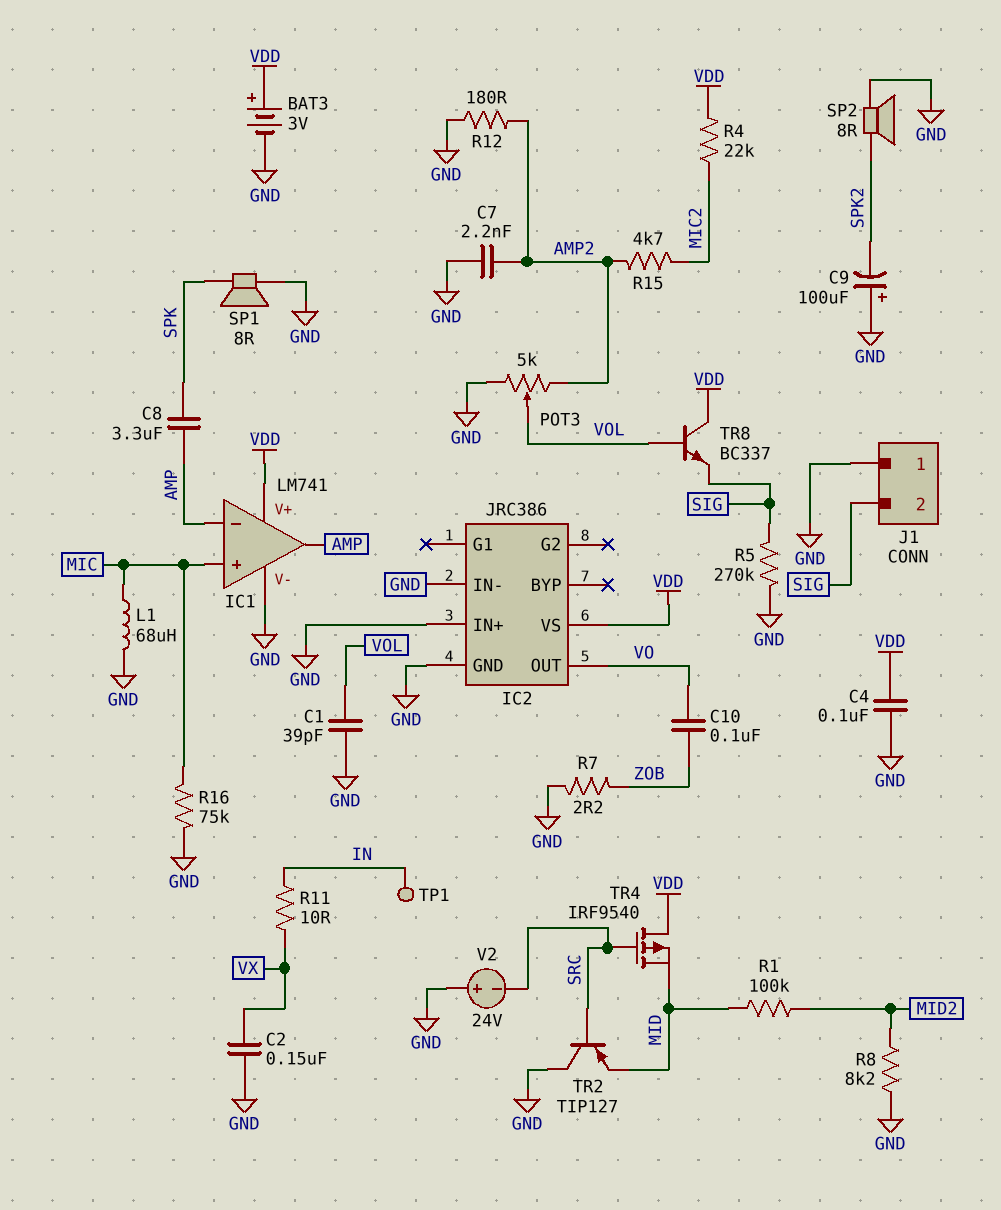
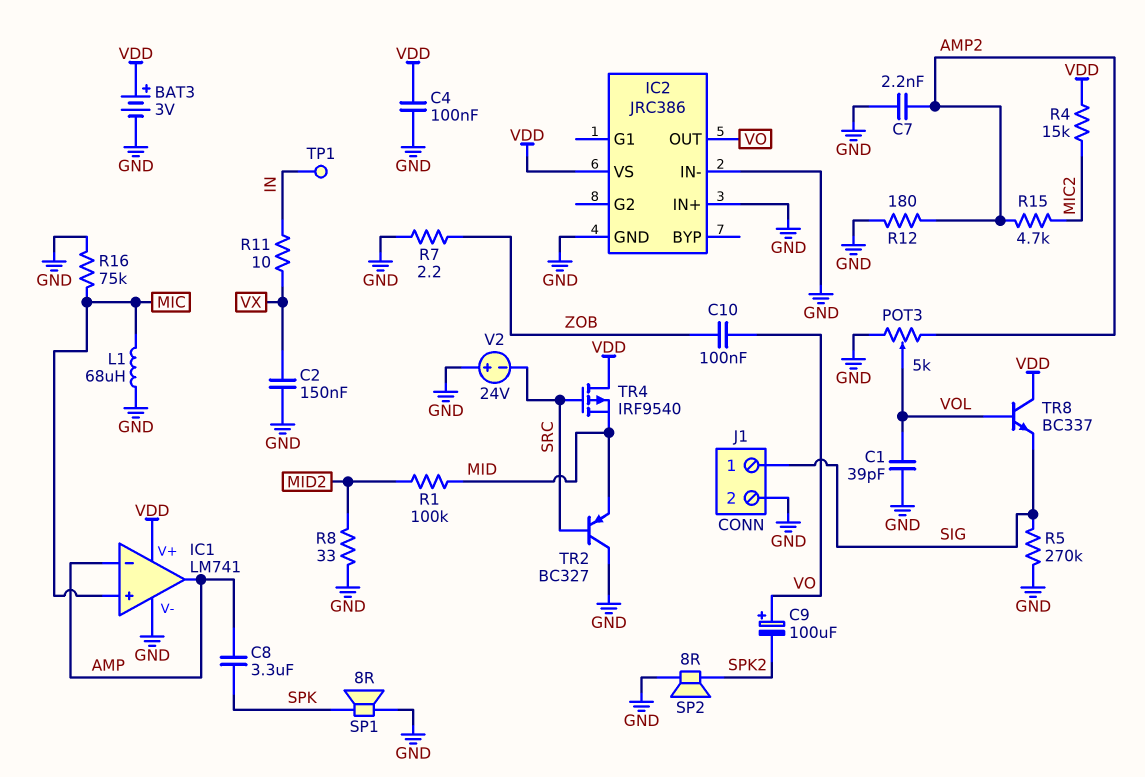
C9: 100uF (plus GND, minus SPK2) -> 100uF (plus VO, minus SPK2)
J1 pin 1: GND -> SIG
J1 pin 2: SIG -> GND
R4: 22k (MIC2, VDD) -> 15k (MIC2, VDD)
R8: 8.2k (GND, MID2) -> 33 (GND, MID2)
TR2: PNP TIP127 (B SRC, C GND, E MID) -> PNP BC327 (B SRC, C GND, E MID)

